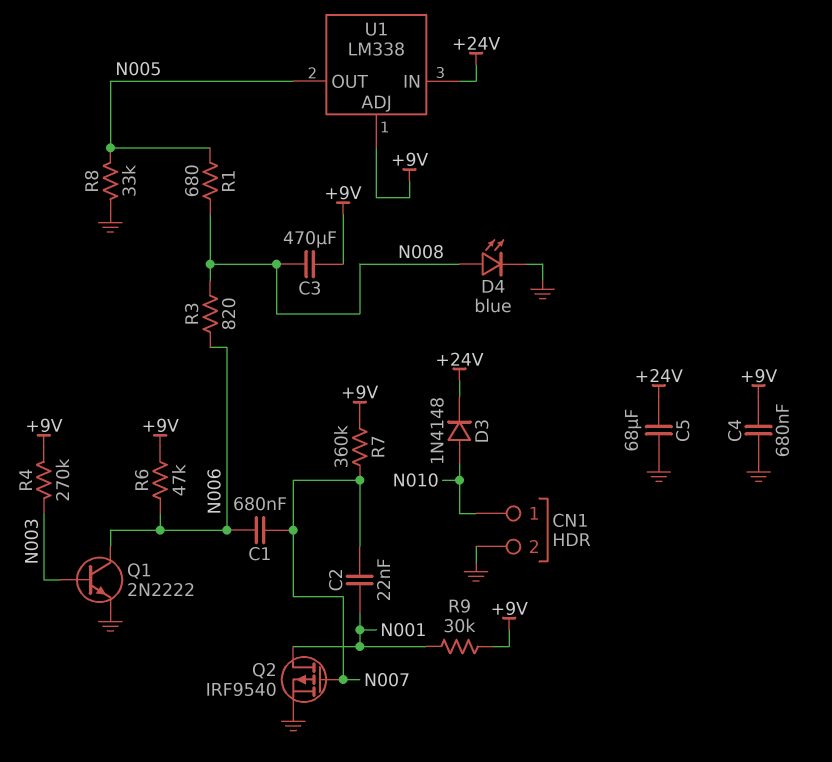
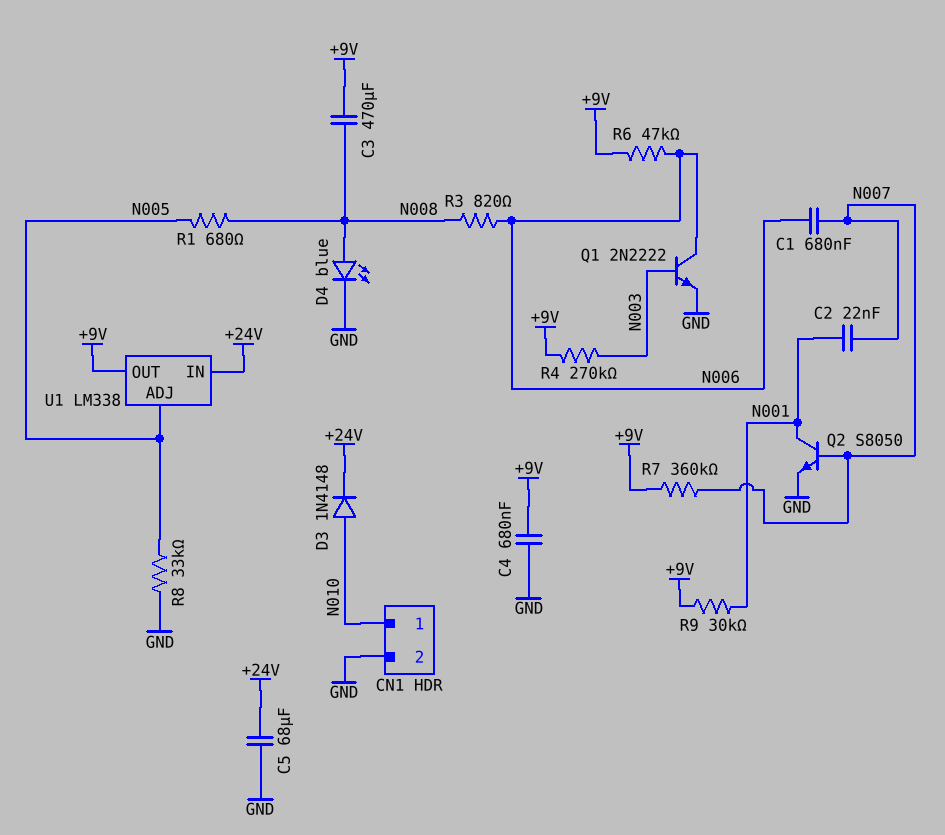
Q2: PMOS IRF9540 (G N007, D N001, S GND) -> NPN S8050 (B N007, C N001, E GND)
U1 pin ADJ: +9V -> N005
U1 pin OUT: N005 -> +9V

